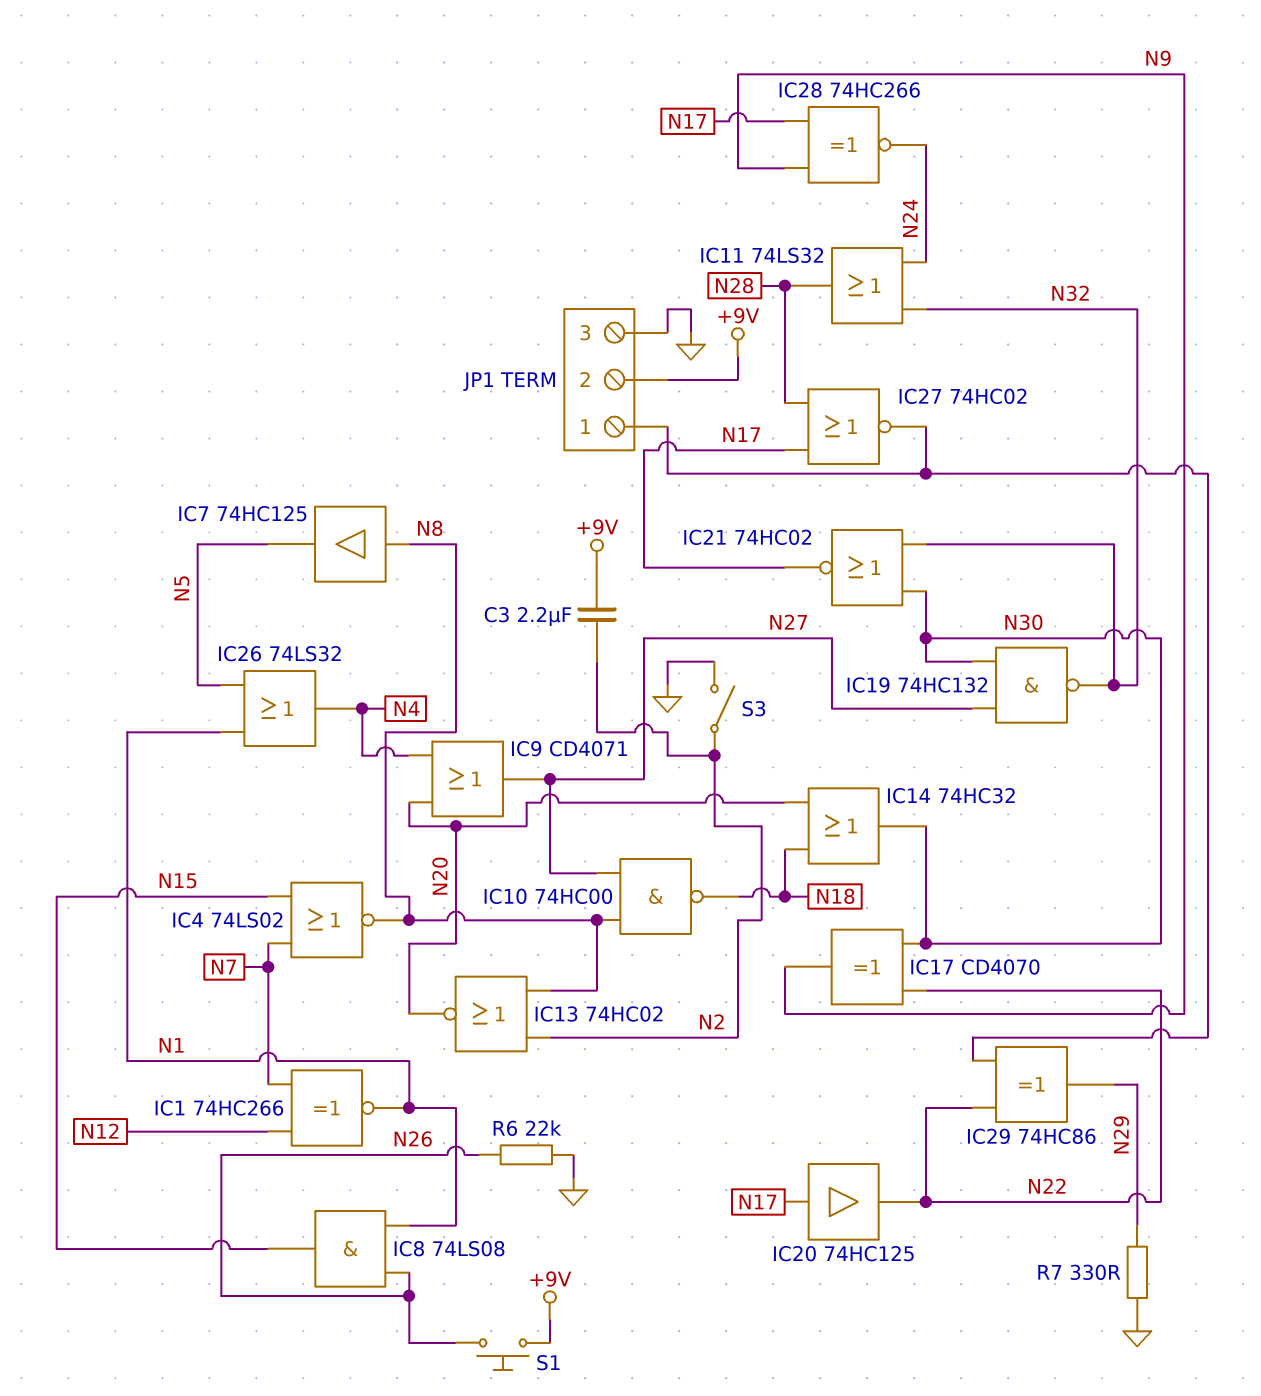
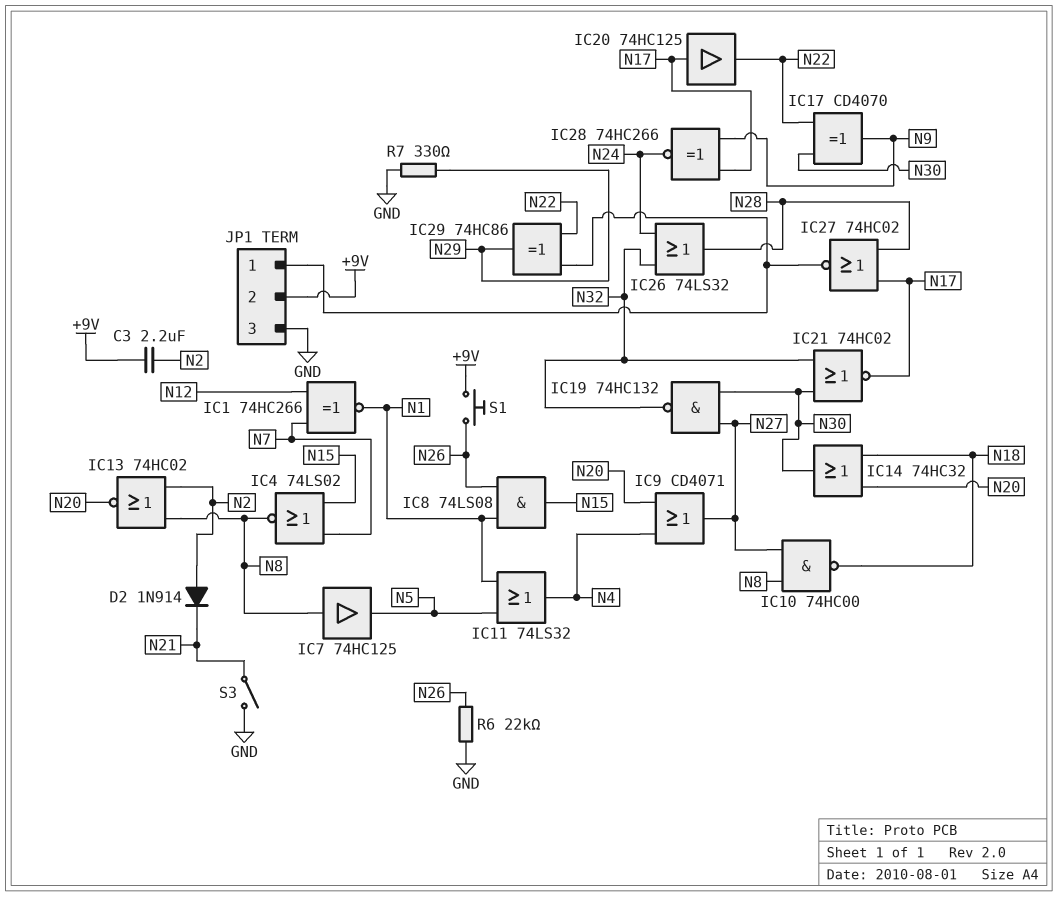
D2: none -> diode 1N914 (A N2, K N21)
IC11: OR 74LS32 (in N24, in N32, out N28) -> OR 74LS32 (in N1, in N5, out N4)
IC26: OR 74LS32 (in N1, in N5, out N4) -> OR 74LS32 (in N24, in N32, out N28)
S3: switch (GND, N2) -> switch (GND, N21)

